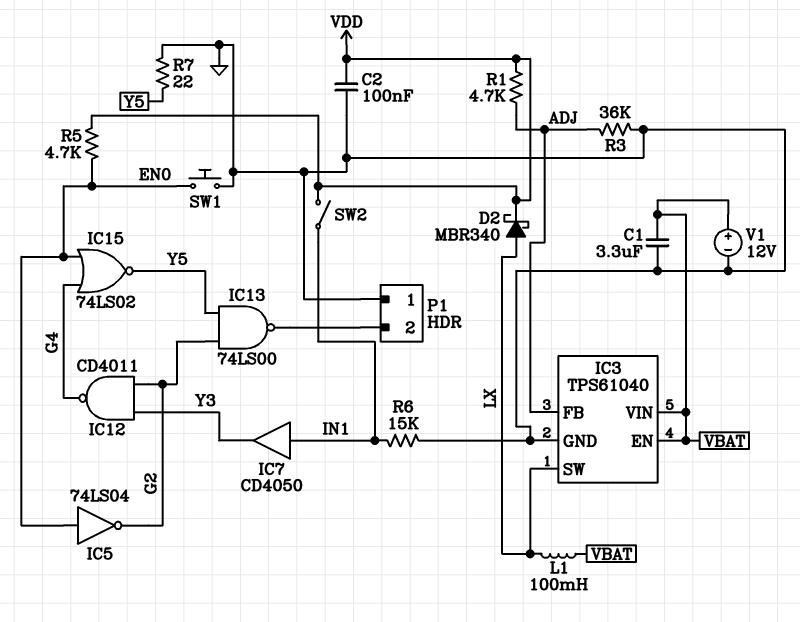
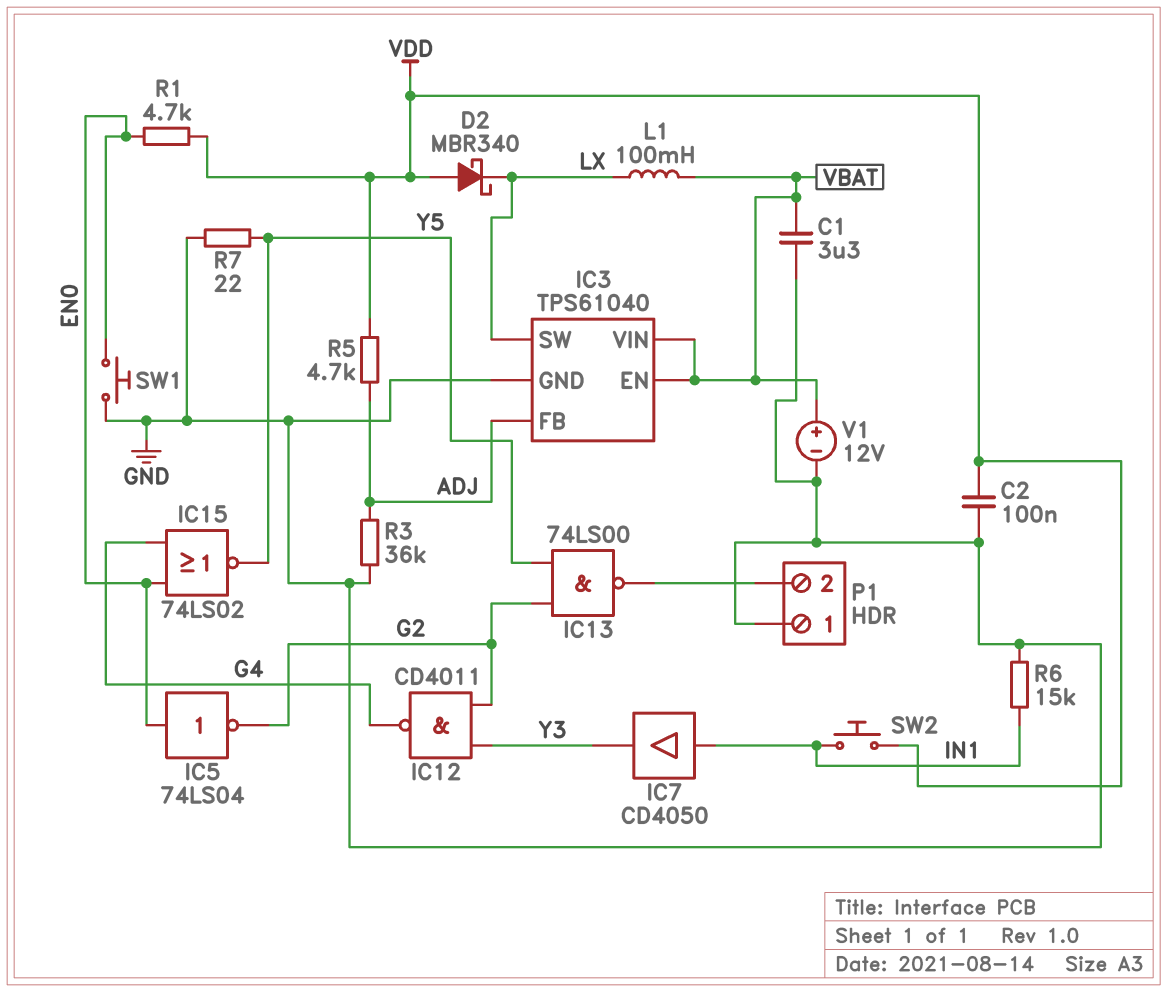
D2: schottky MBR340 (A LX, K VDD) -> schottky MBR340 (A VDD, K LX)
R1: 4.7k (ADJ, VDD) -> 4.7k (EN0, VDD)
R5: 4.7k (EN0, VDD) -> 4.7k (ADJ, VDD)
SW2: switch (IN1, VDD) -> button (IN1, VDD)

